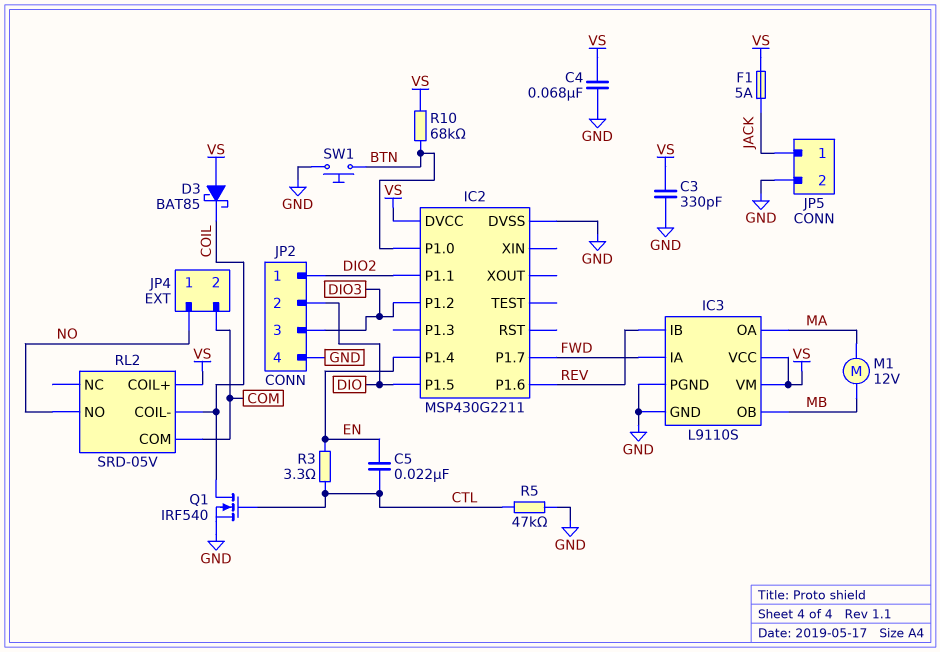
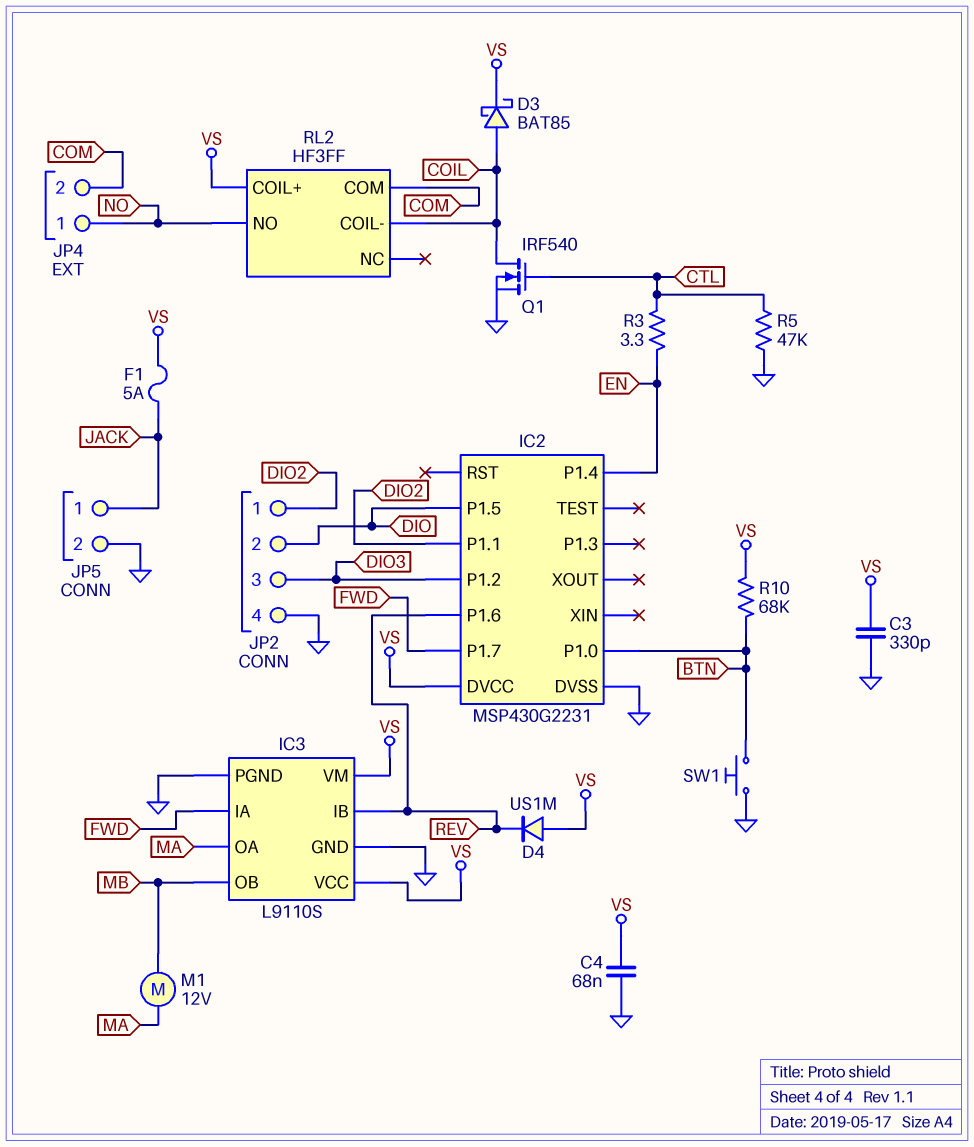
C5: 22nF (CTL, EN) -> none
D3: schottky BAT85 (A VS, K COIL) -> schottky BAT85 (A COIL, K VS)
D4: none -> diode US1M (A VS, K REV)
IC2: MSP430G2211 -> MSP430G2231
RL2: SRD-05V -> HF3FF

